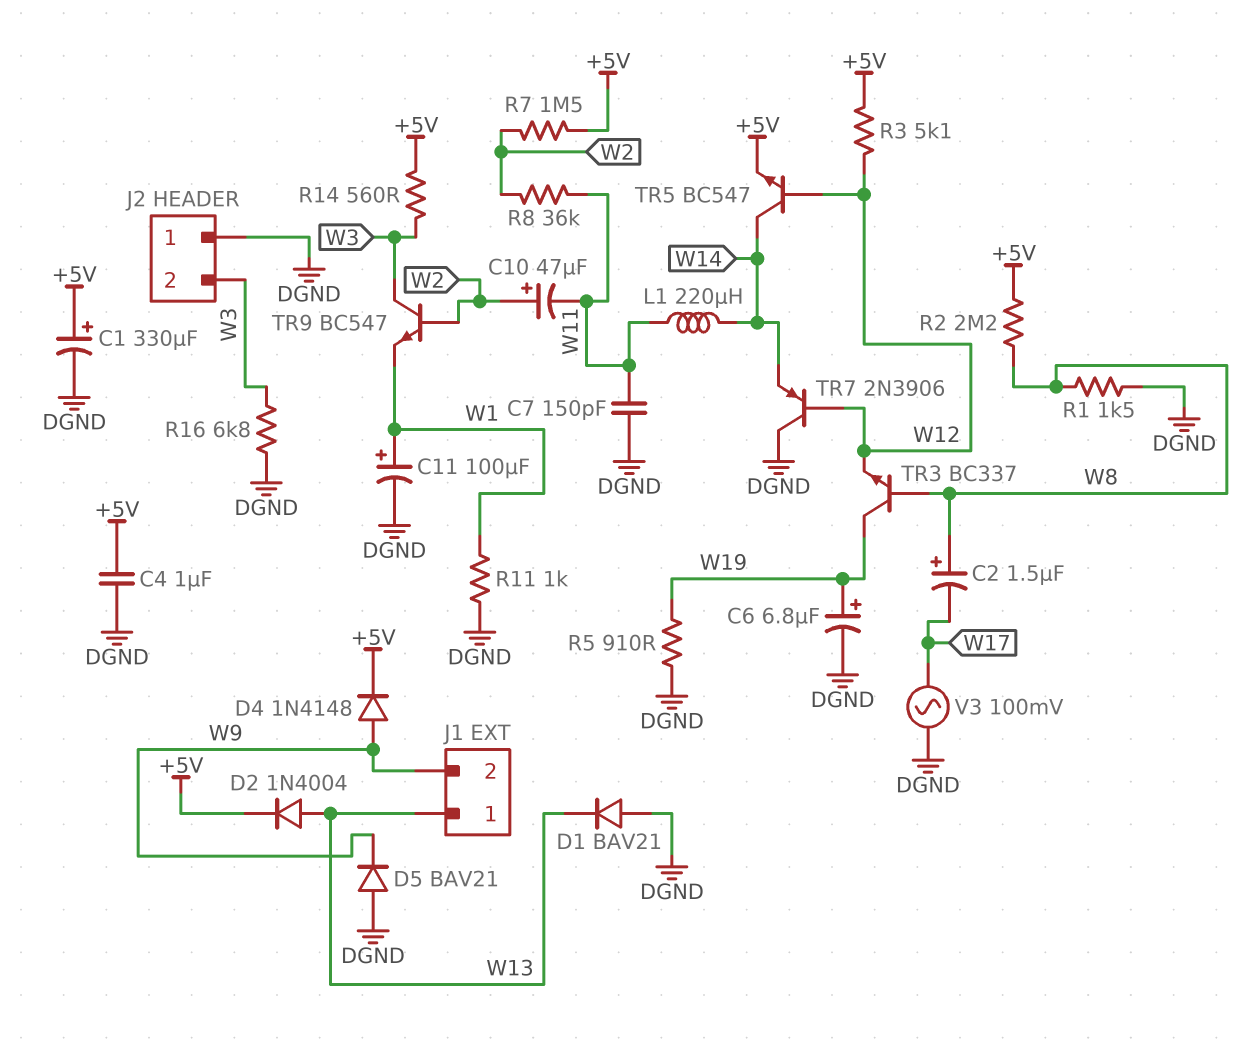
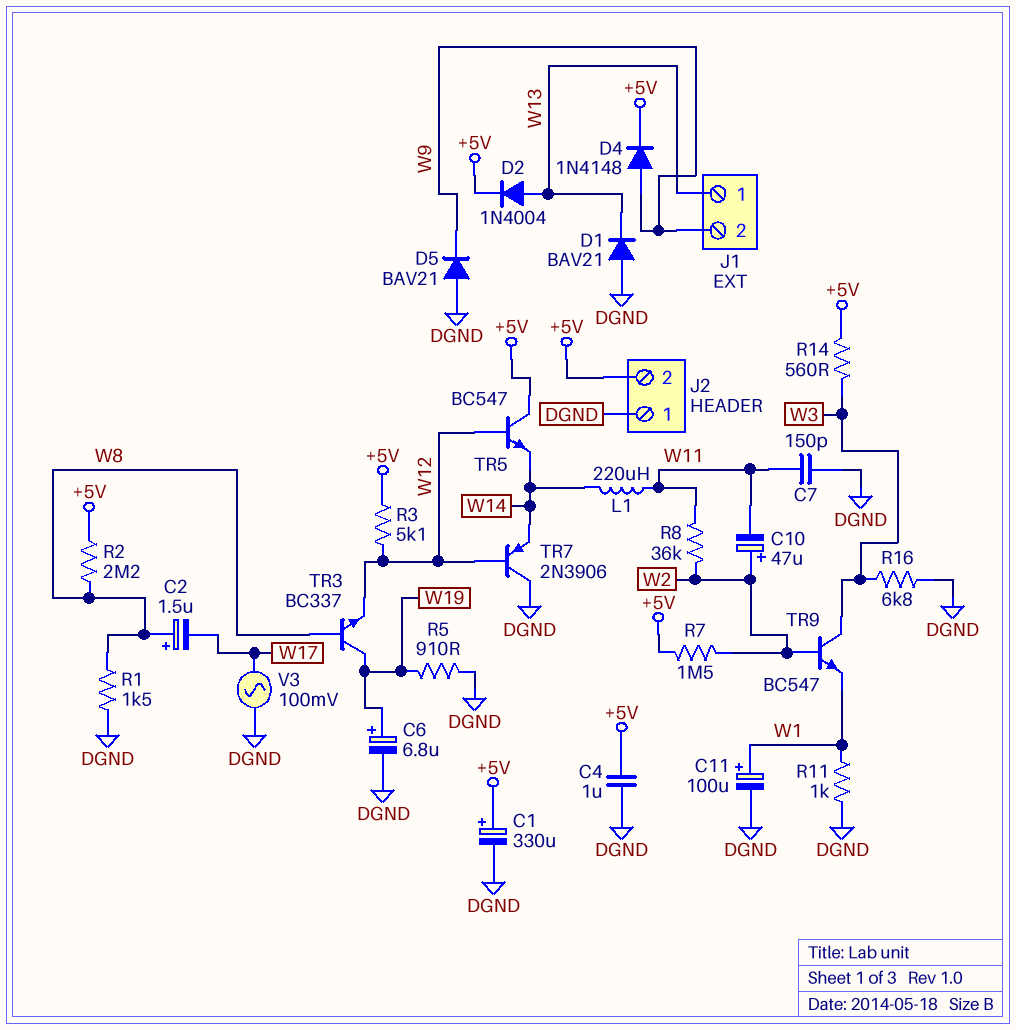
J2 pin 2: W3 -> +5V
TR5: NPN BC547 (B W12, C W14, E +5V) -> NPN BC547 (B W12, C +5V, E W14)

